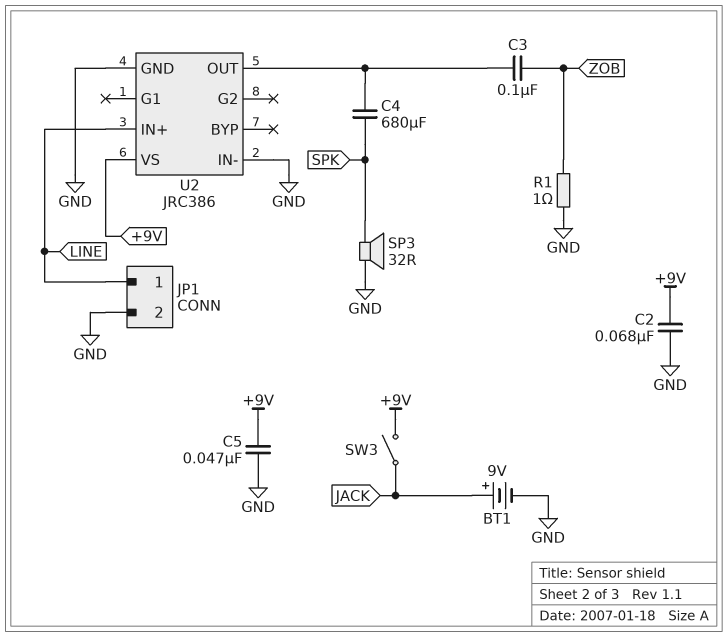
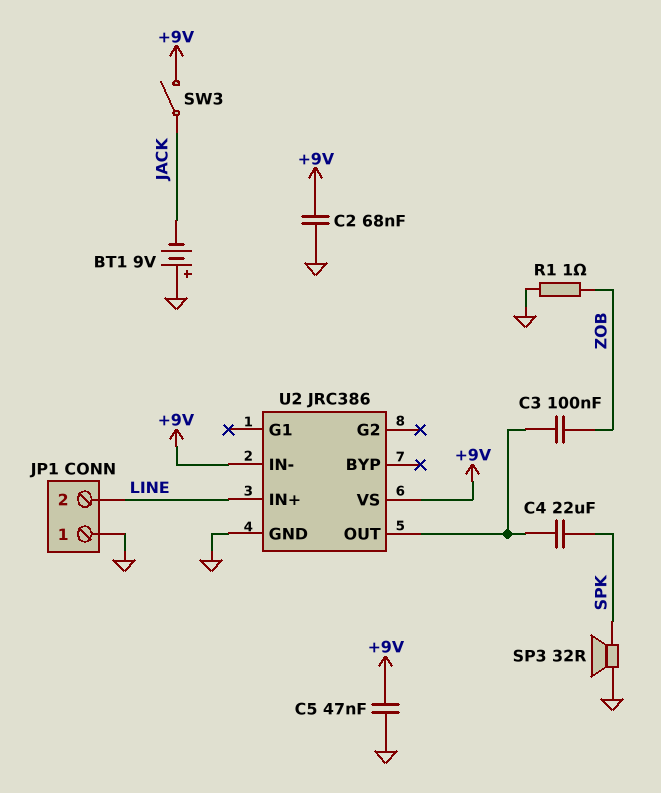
BT1: 9V (plus JACK, minus GND) -> 9V (plus GND, minus JACK)
C4: 680uF (SPK, U2/OUT) -> 22uF (SPK, U2/OUT)
JP1 pin 1: LINE -> GND
JP1 pin 2: GND -> LINE
U2 pin IN-: GND -> +9V

